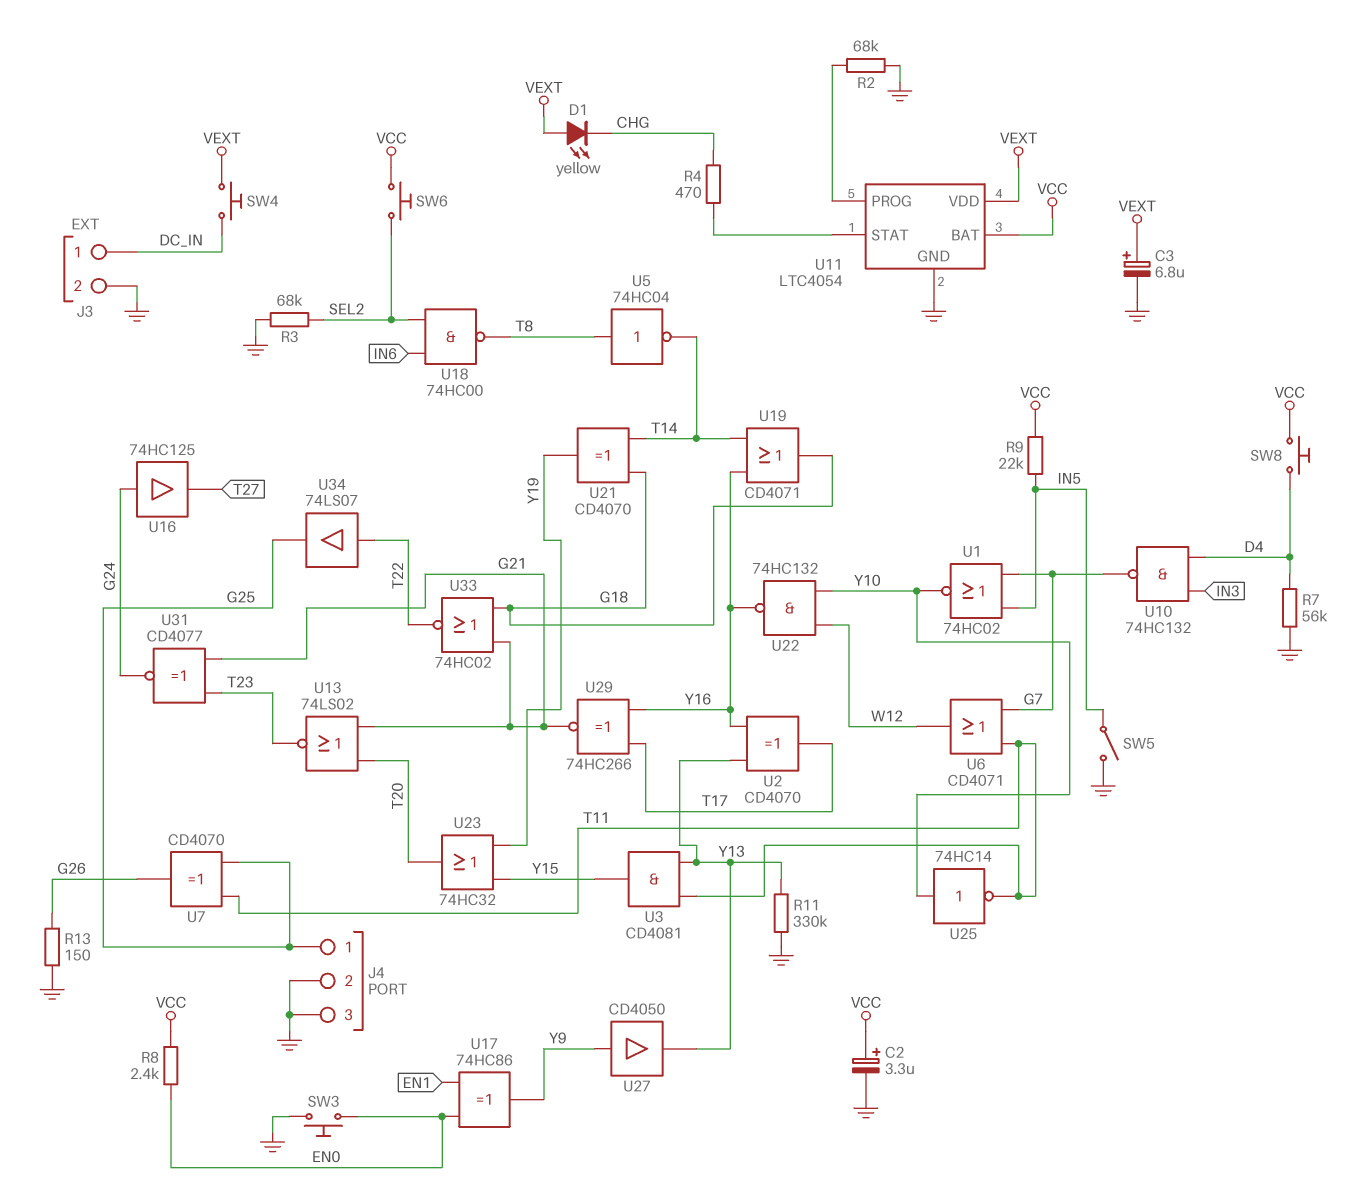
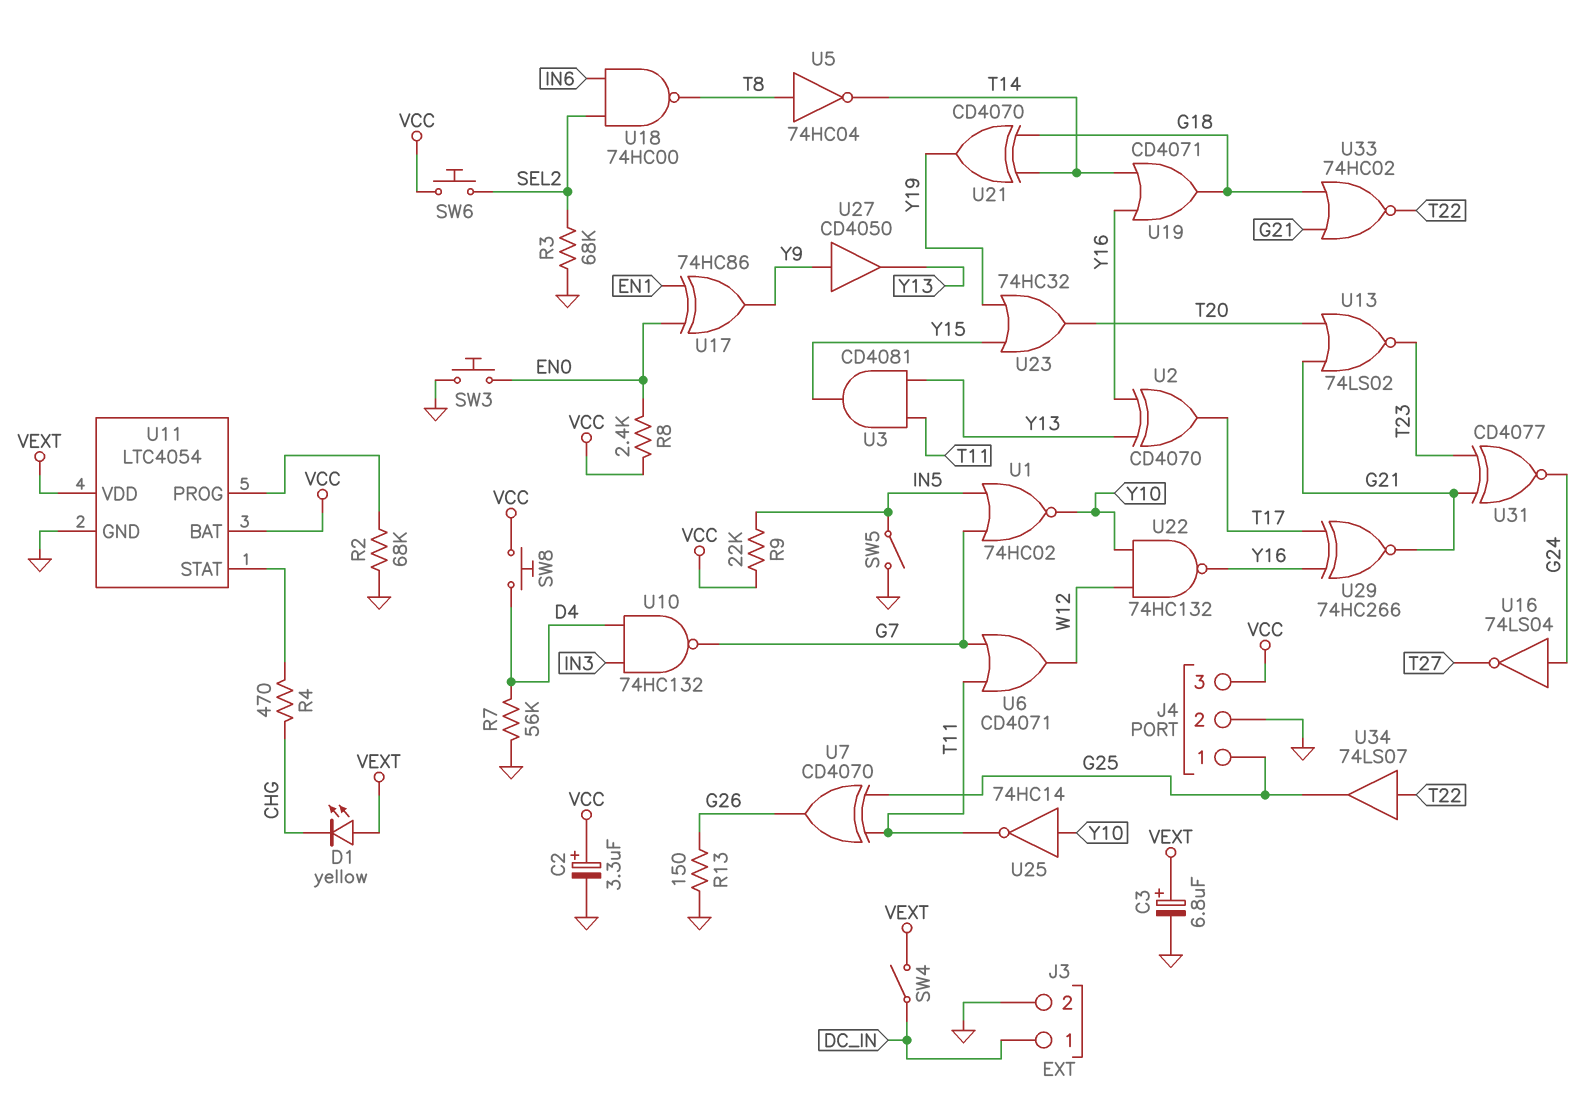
J4 pin 3: GND -> VCC
R11: 330k (GND, Y13) -> none
SW4: button (DC_IN, VEXT) -> switch (DC_IN, VEXT)
U16: buffer 74HC125 (in G24, out T27) -> NOT 74LS04 (in G24, out T27)

